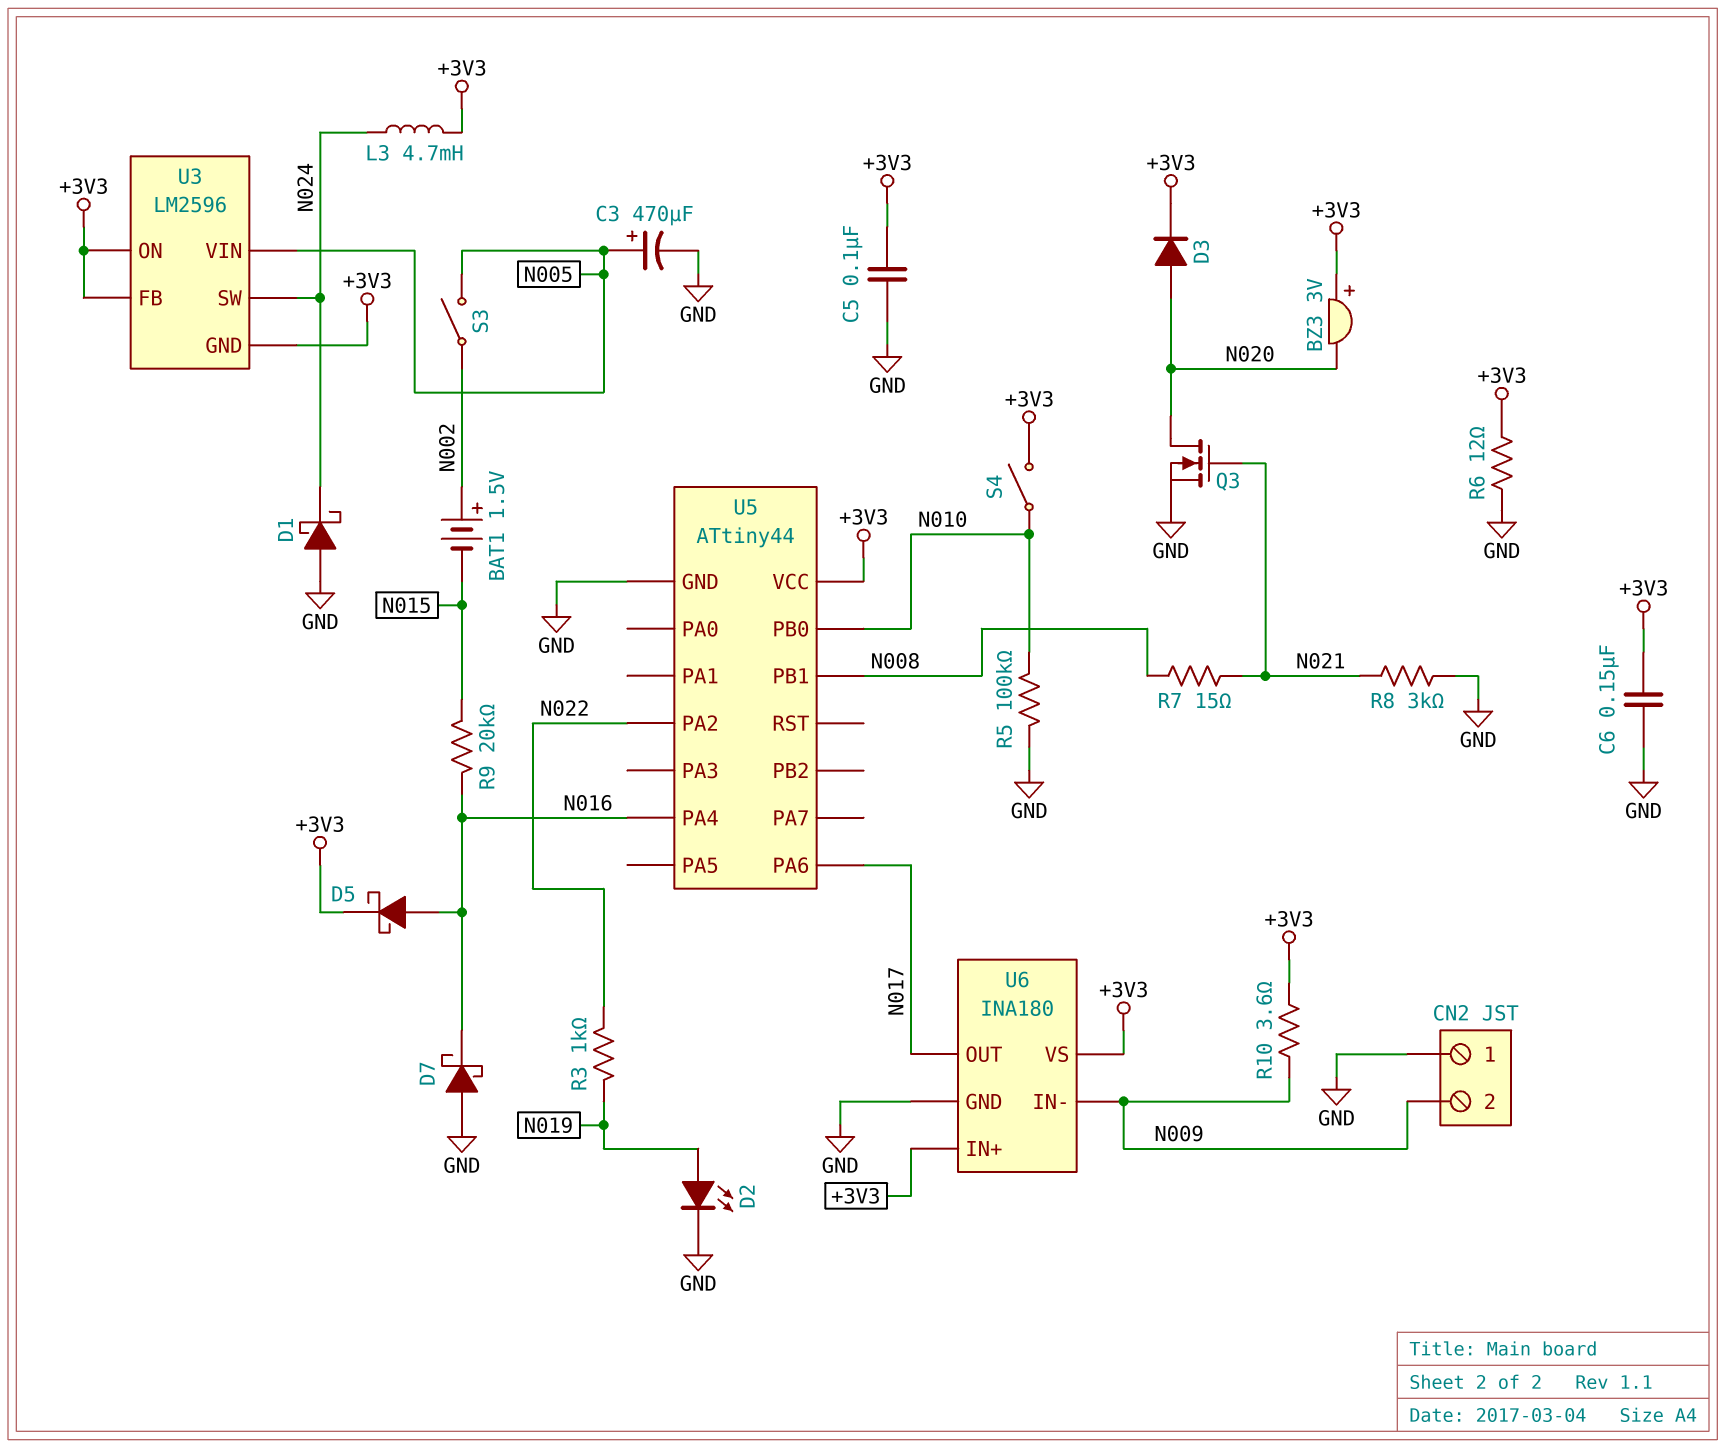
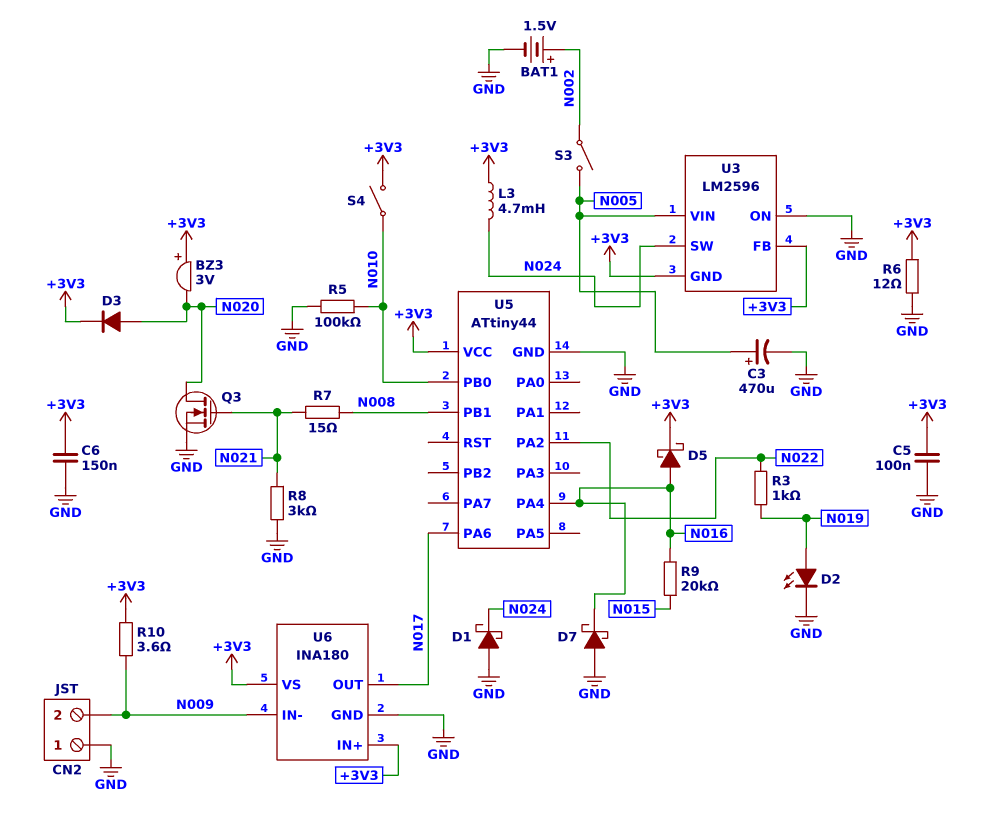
BAT1: 1.5V (plus N002, minus N015) -> 1.5V (plus N002, minus GND)
U3 pin ON: +3V3 -> GND

